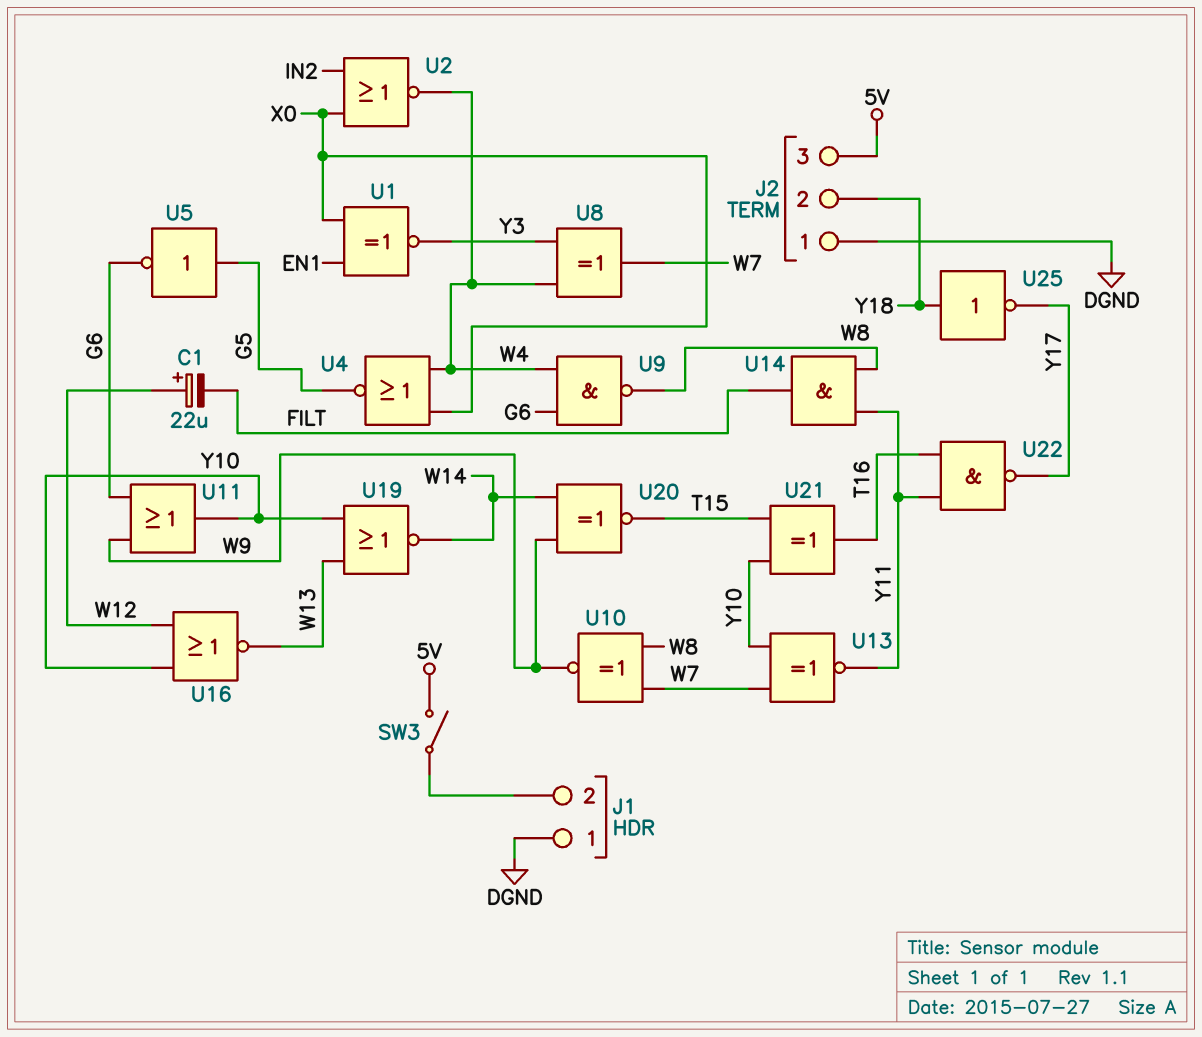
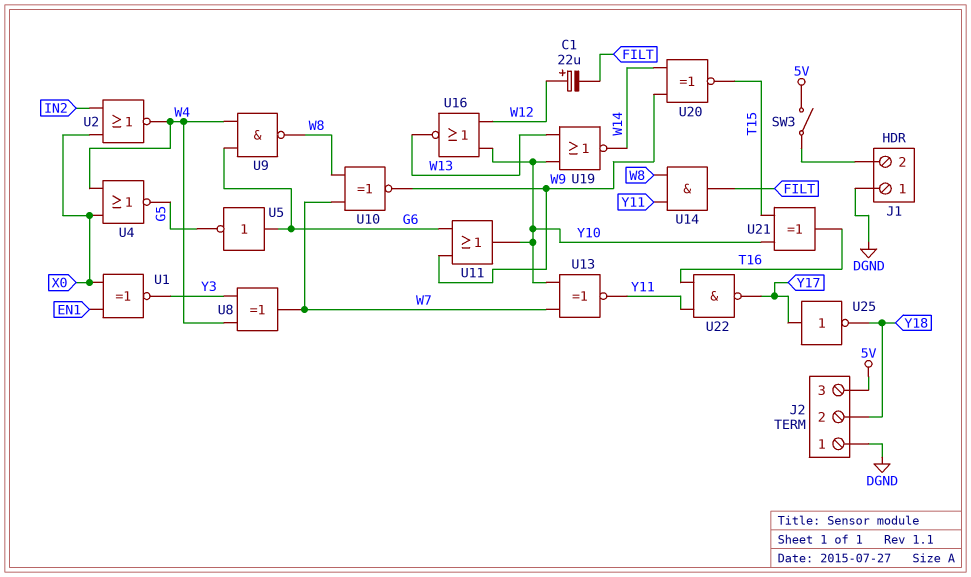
U5: NOT (in G5, out G6) -> NOT (in G6, out G5)
U25: NOT (in Y18, out Y17) -> NOT (in Y17, out Y18)

